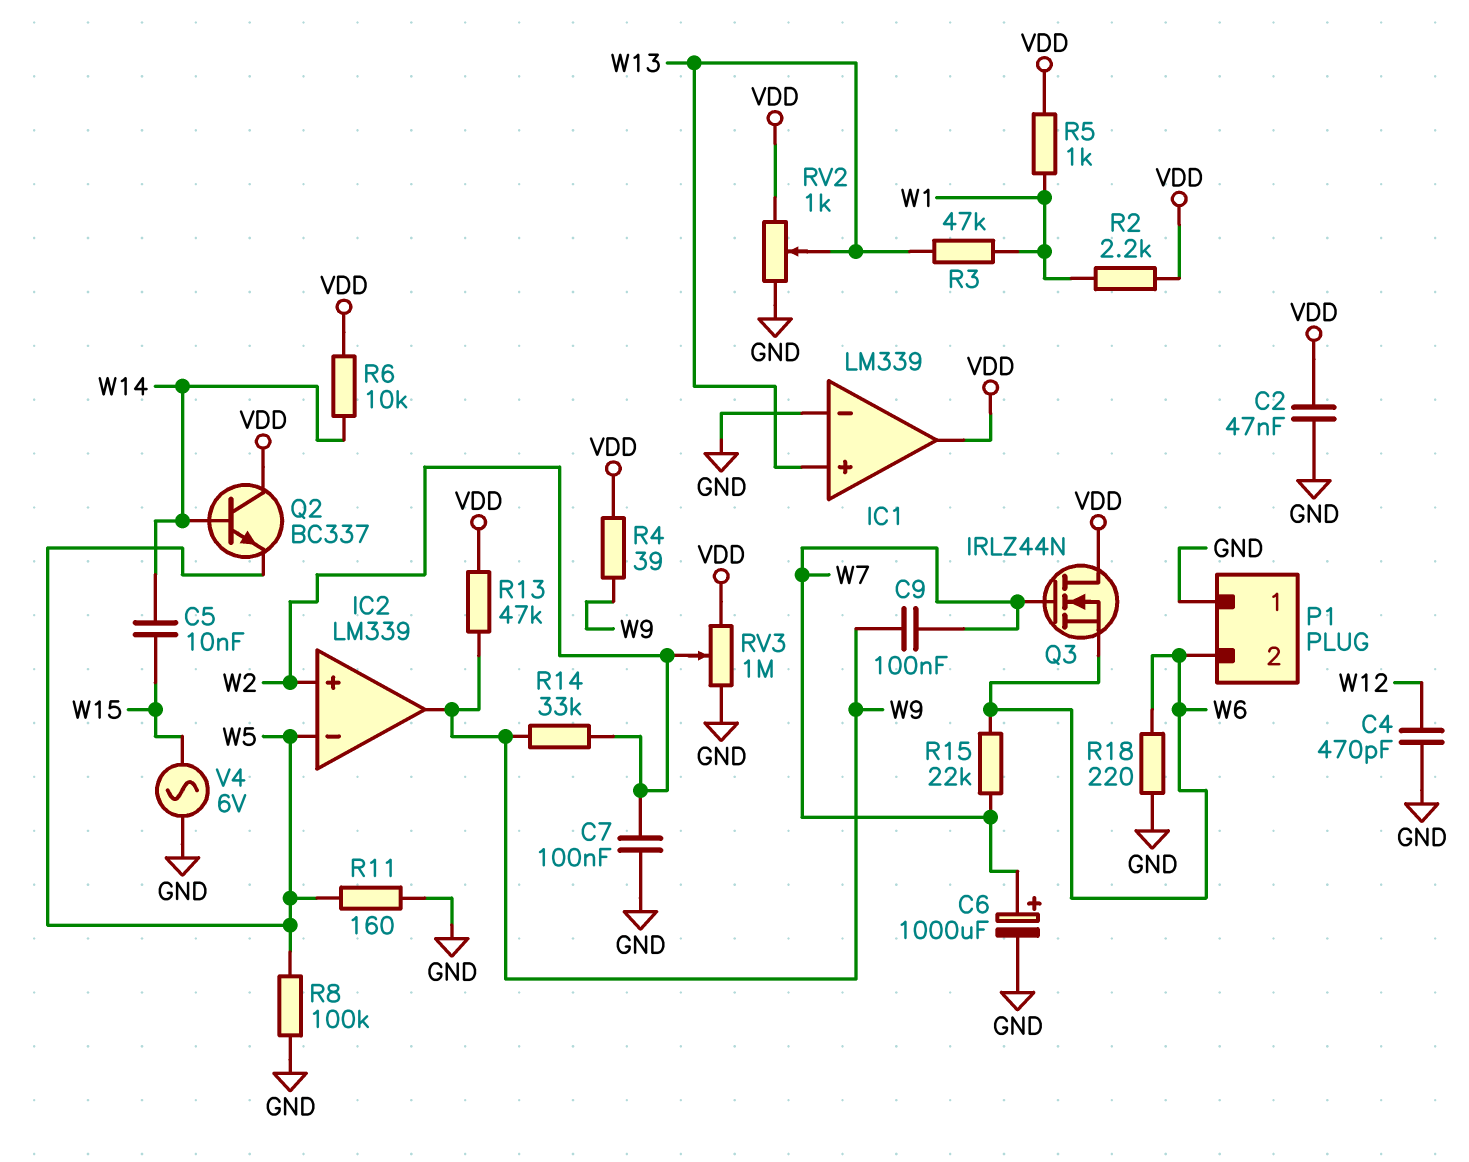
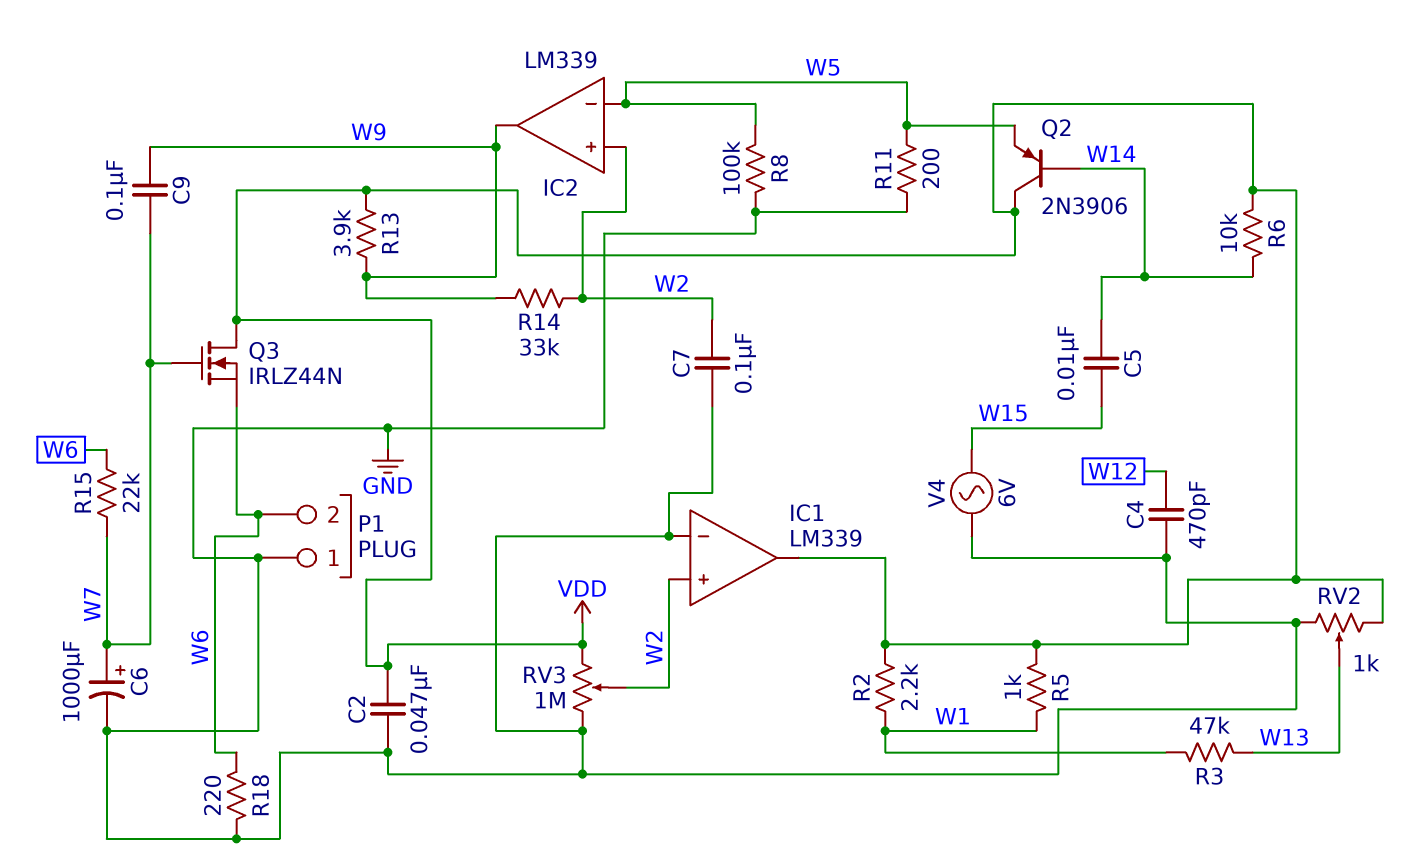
IC1 pin in+: W13 -> W2
Q2: NPN BC337 (B W14, C VDD, E W5) -> PNP 2N3906 (B W14, C VDD, E W5)
R4: 39 (VDD, W9) -> none
R11: 160 (GND, W5) -> 200 (GND, W5)
R13: 47k (VDD, W9) -> 3.9k (VDD, W9)

